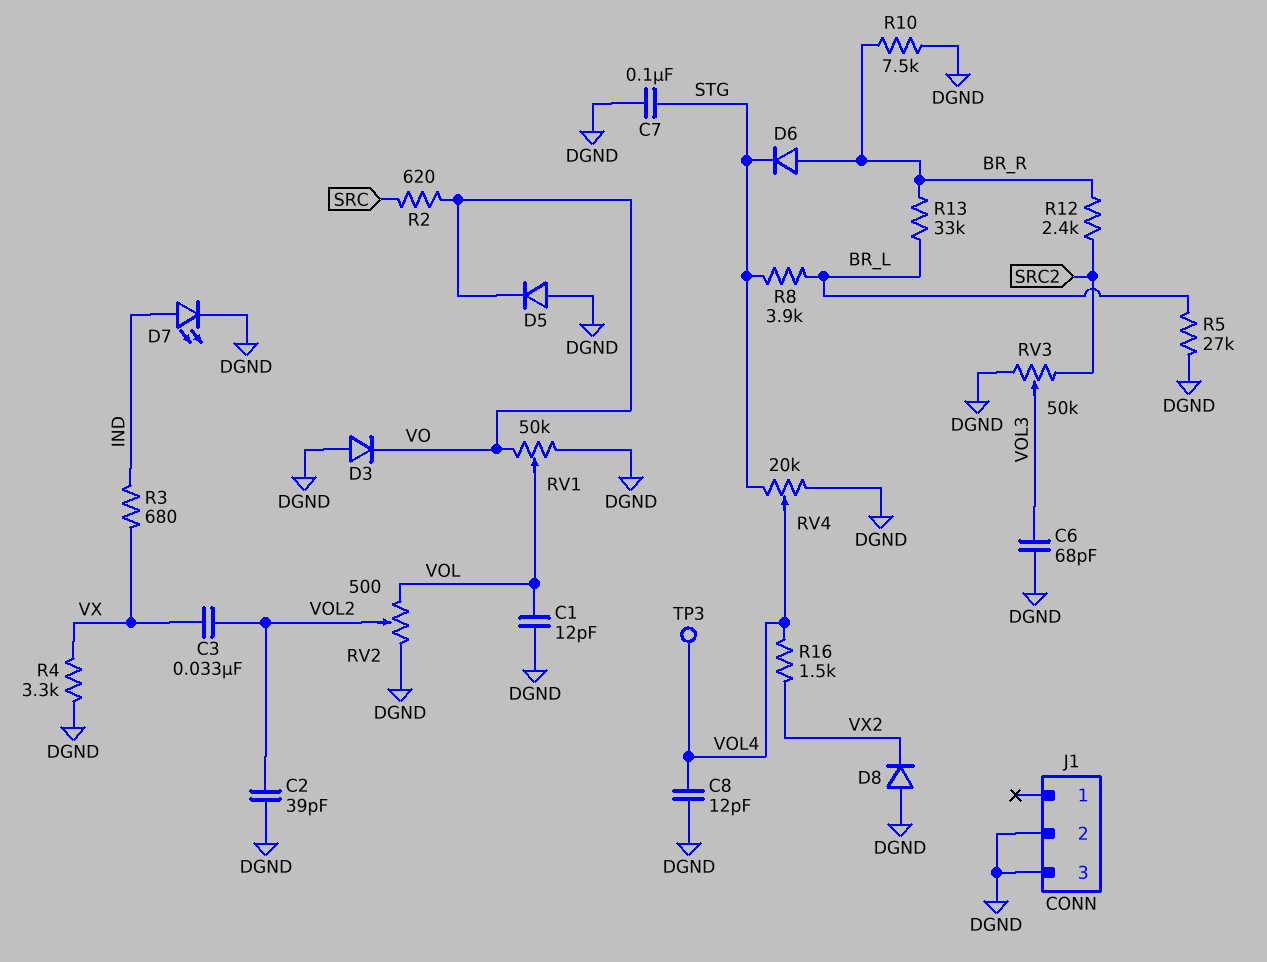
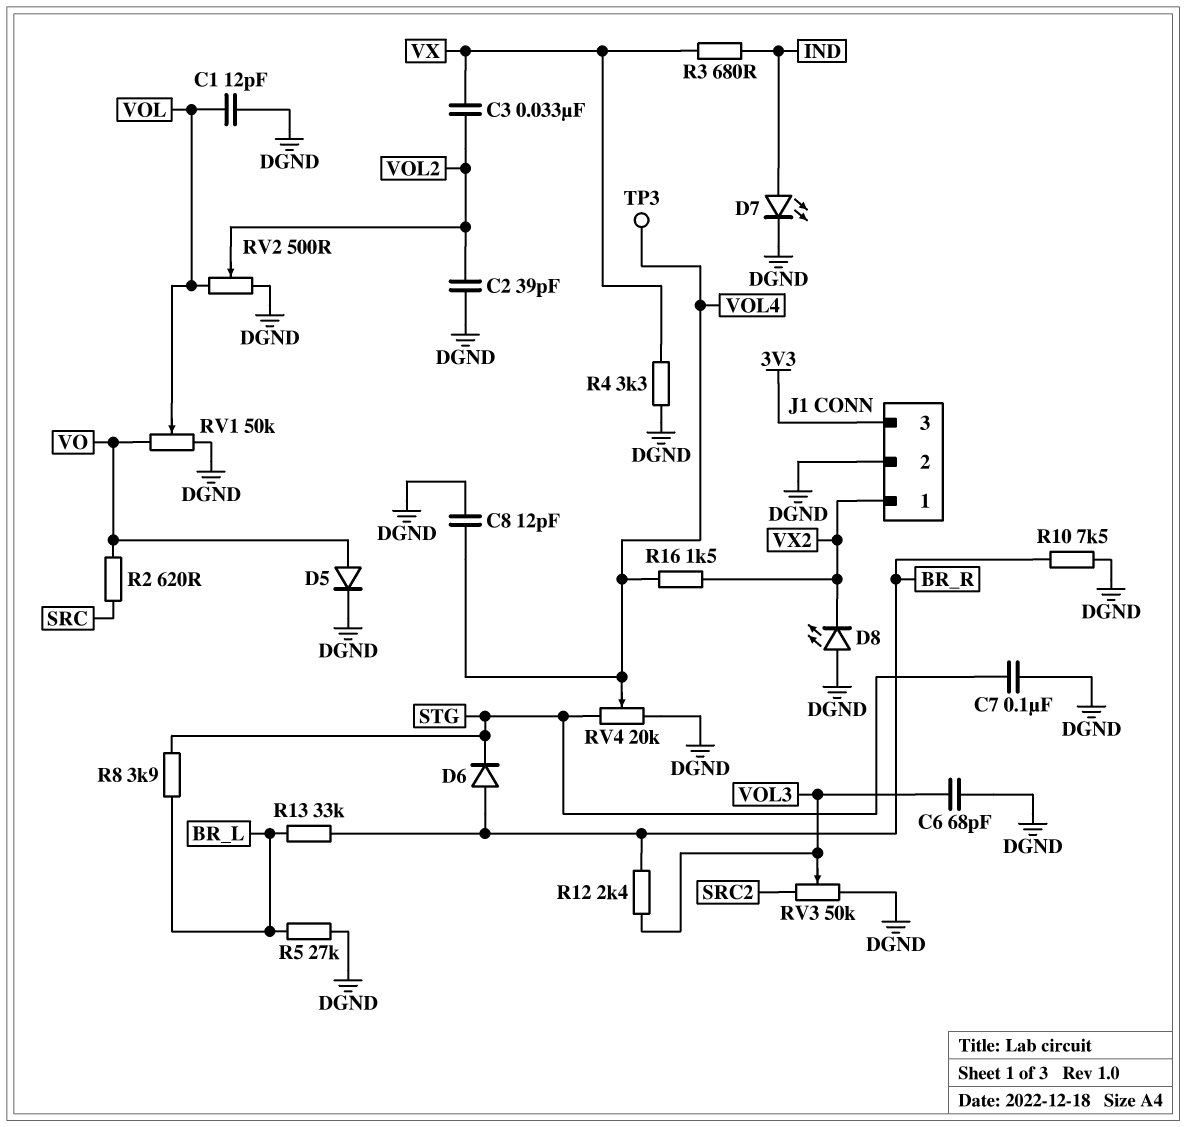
D3: diode (A DGND, K VO) -> none
D5: diode (A DGND, K VO) -> diode (A VO, K DGND)
D8: diode (A DGND, K VX2) -> LED (A DGND, K VX2)
J1 pin 1: none -> VX2
J1 pin 3: DGND -> 3V3
R12: 2.4k (BR_R, SRC2) -> 2.4k (BR_R, VOL3)

